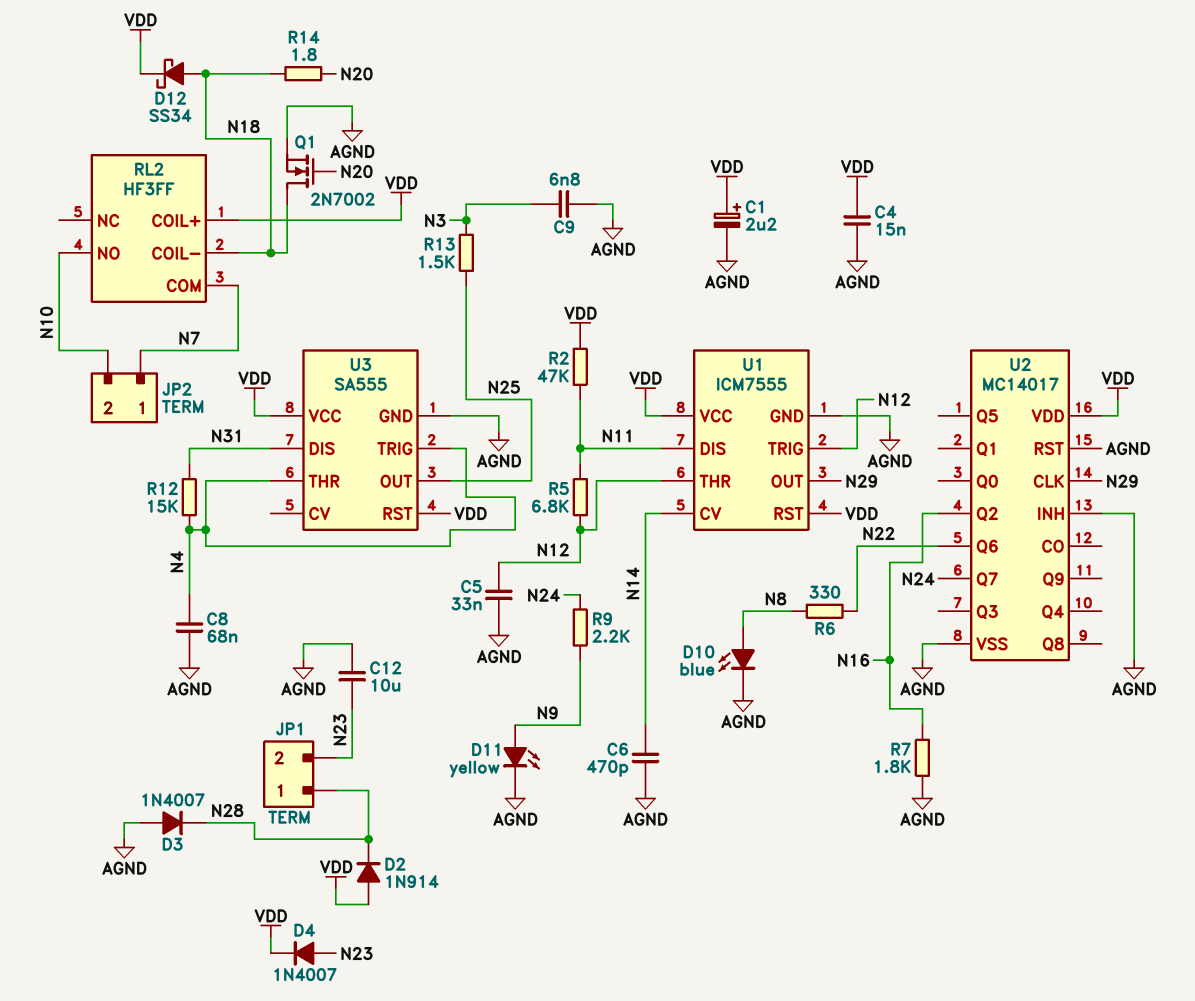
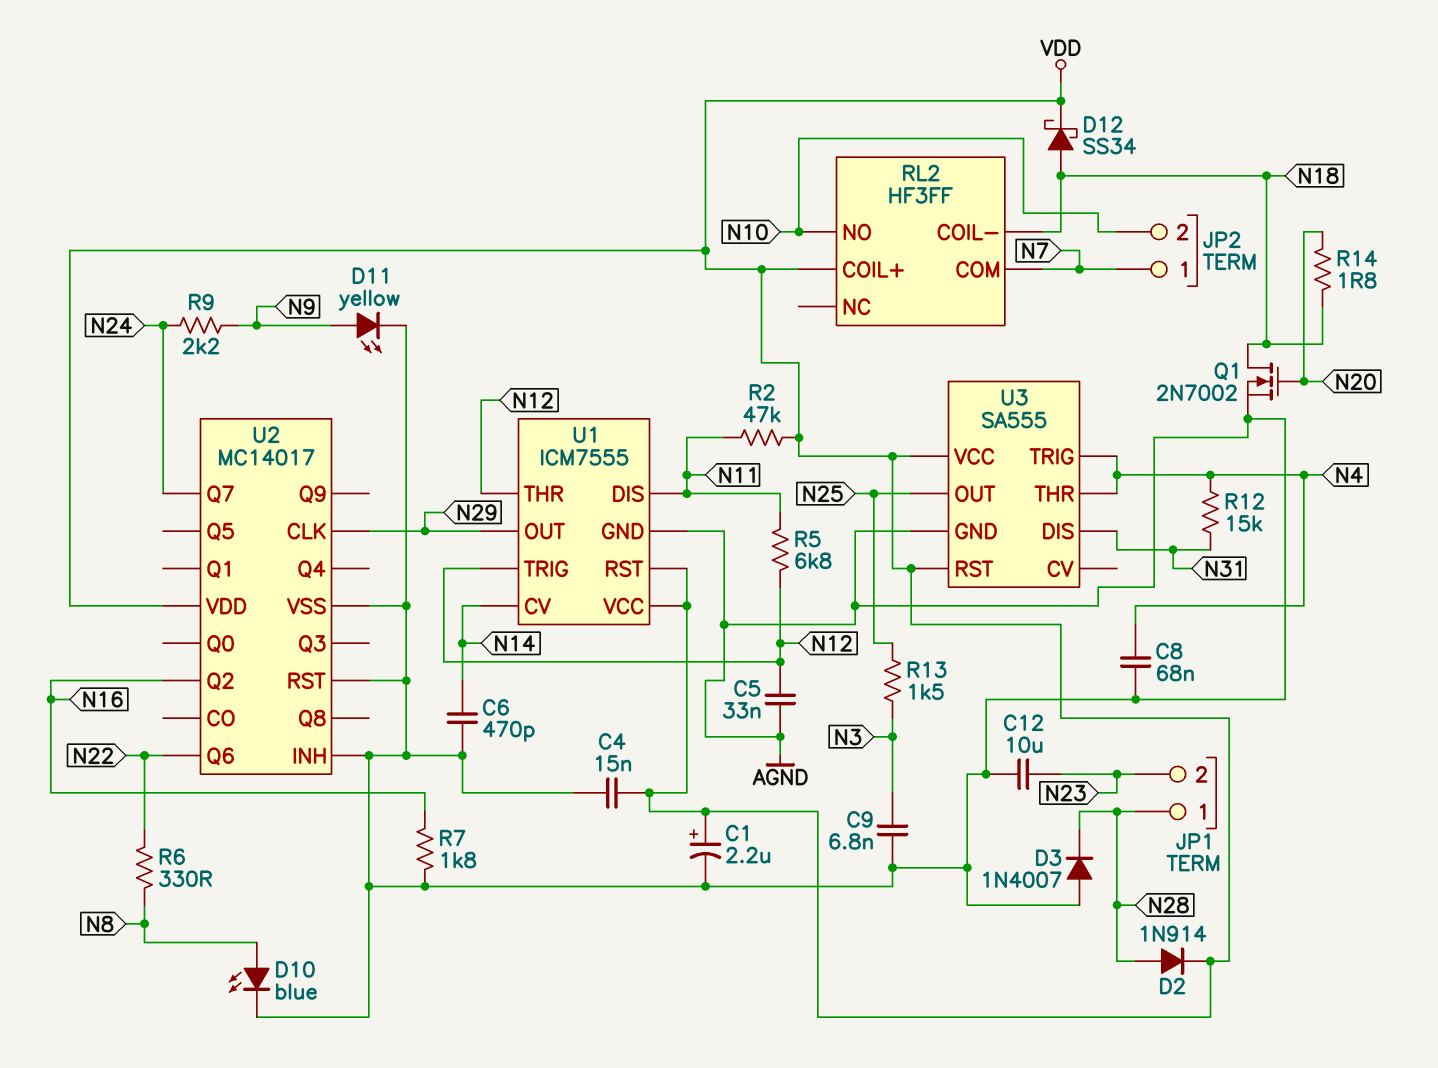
D2: diode 1N914 (A VDD, K N28) -> diode 1N914 (A N28, K VDD)
D4: diode 1N4007 (A N23, K VDD) -> none

